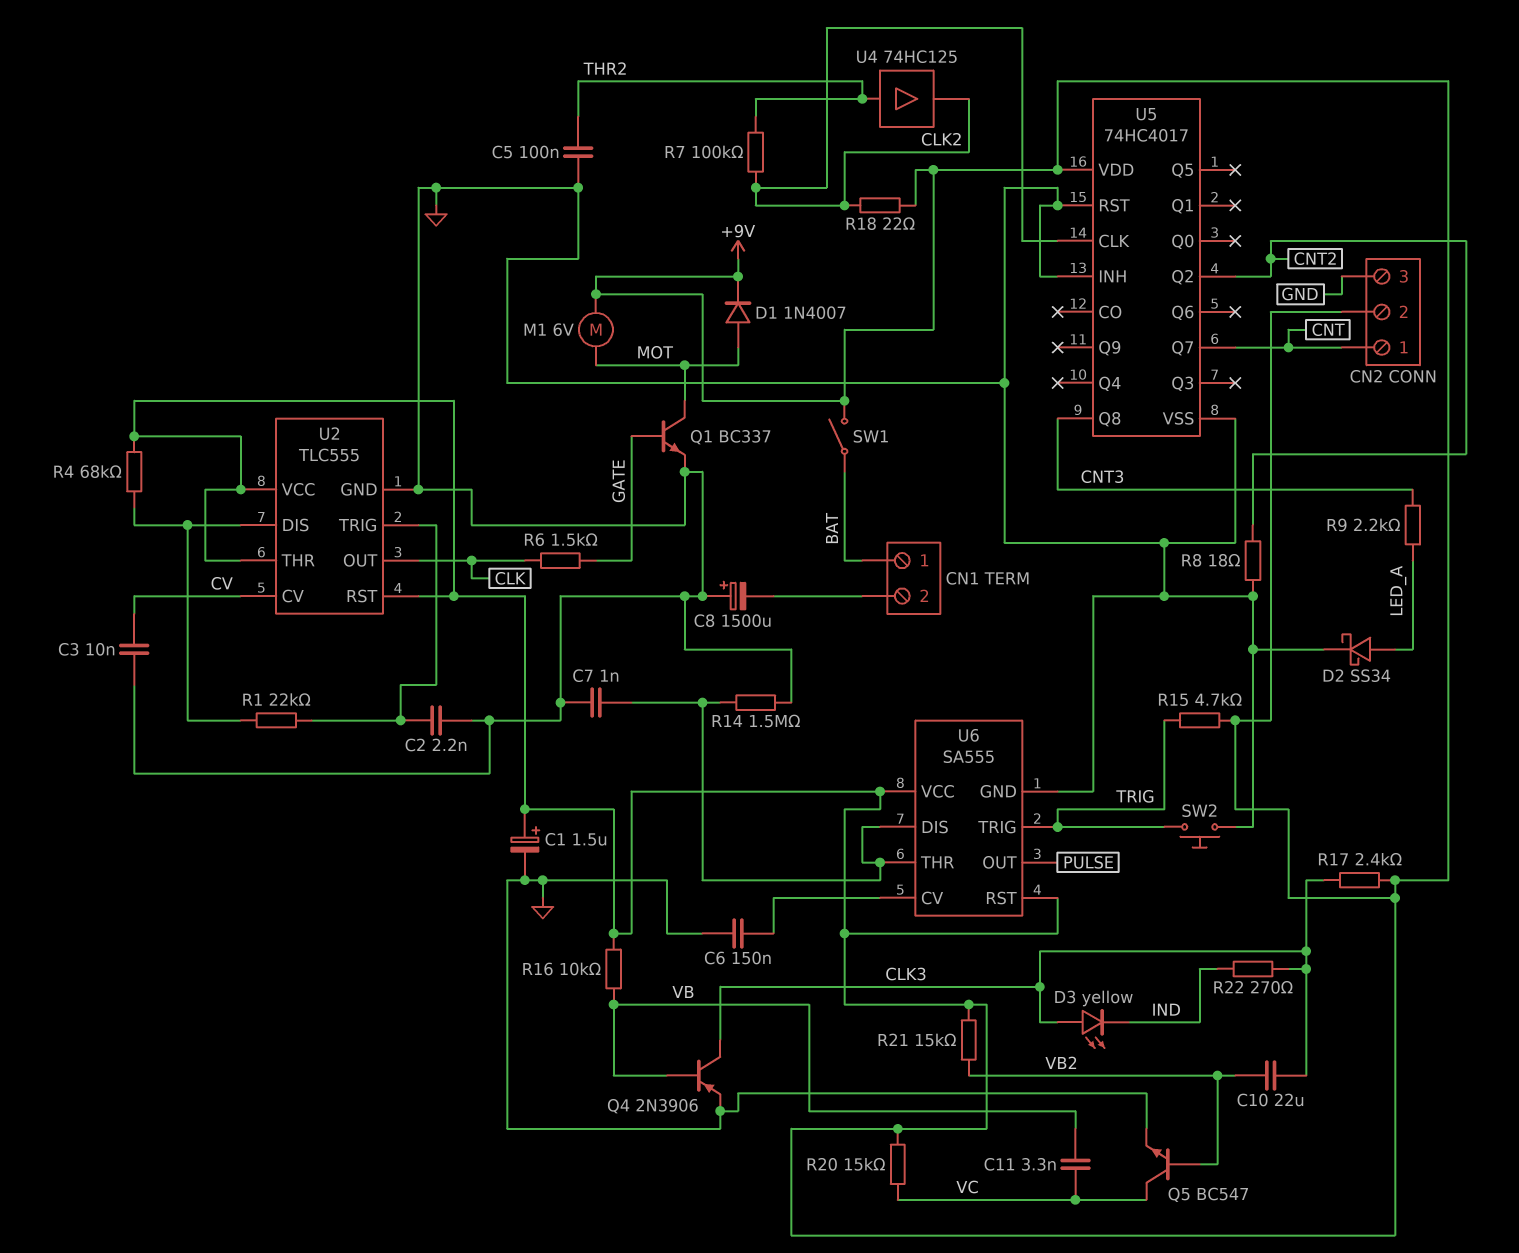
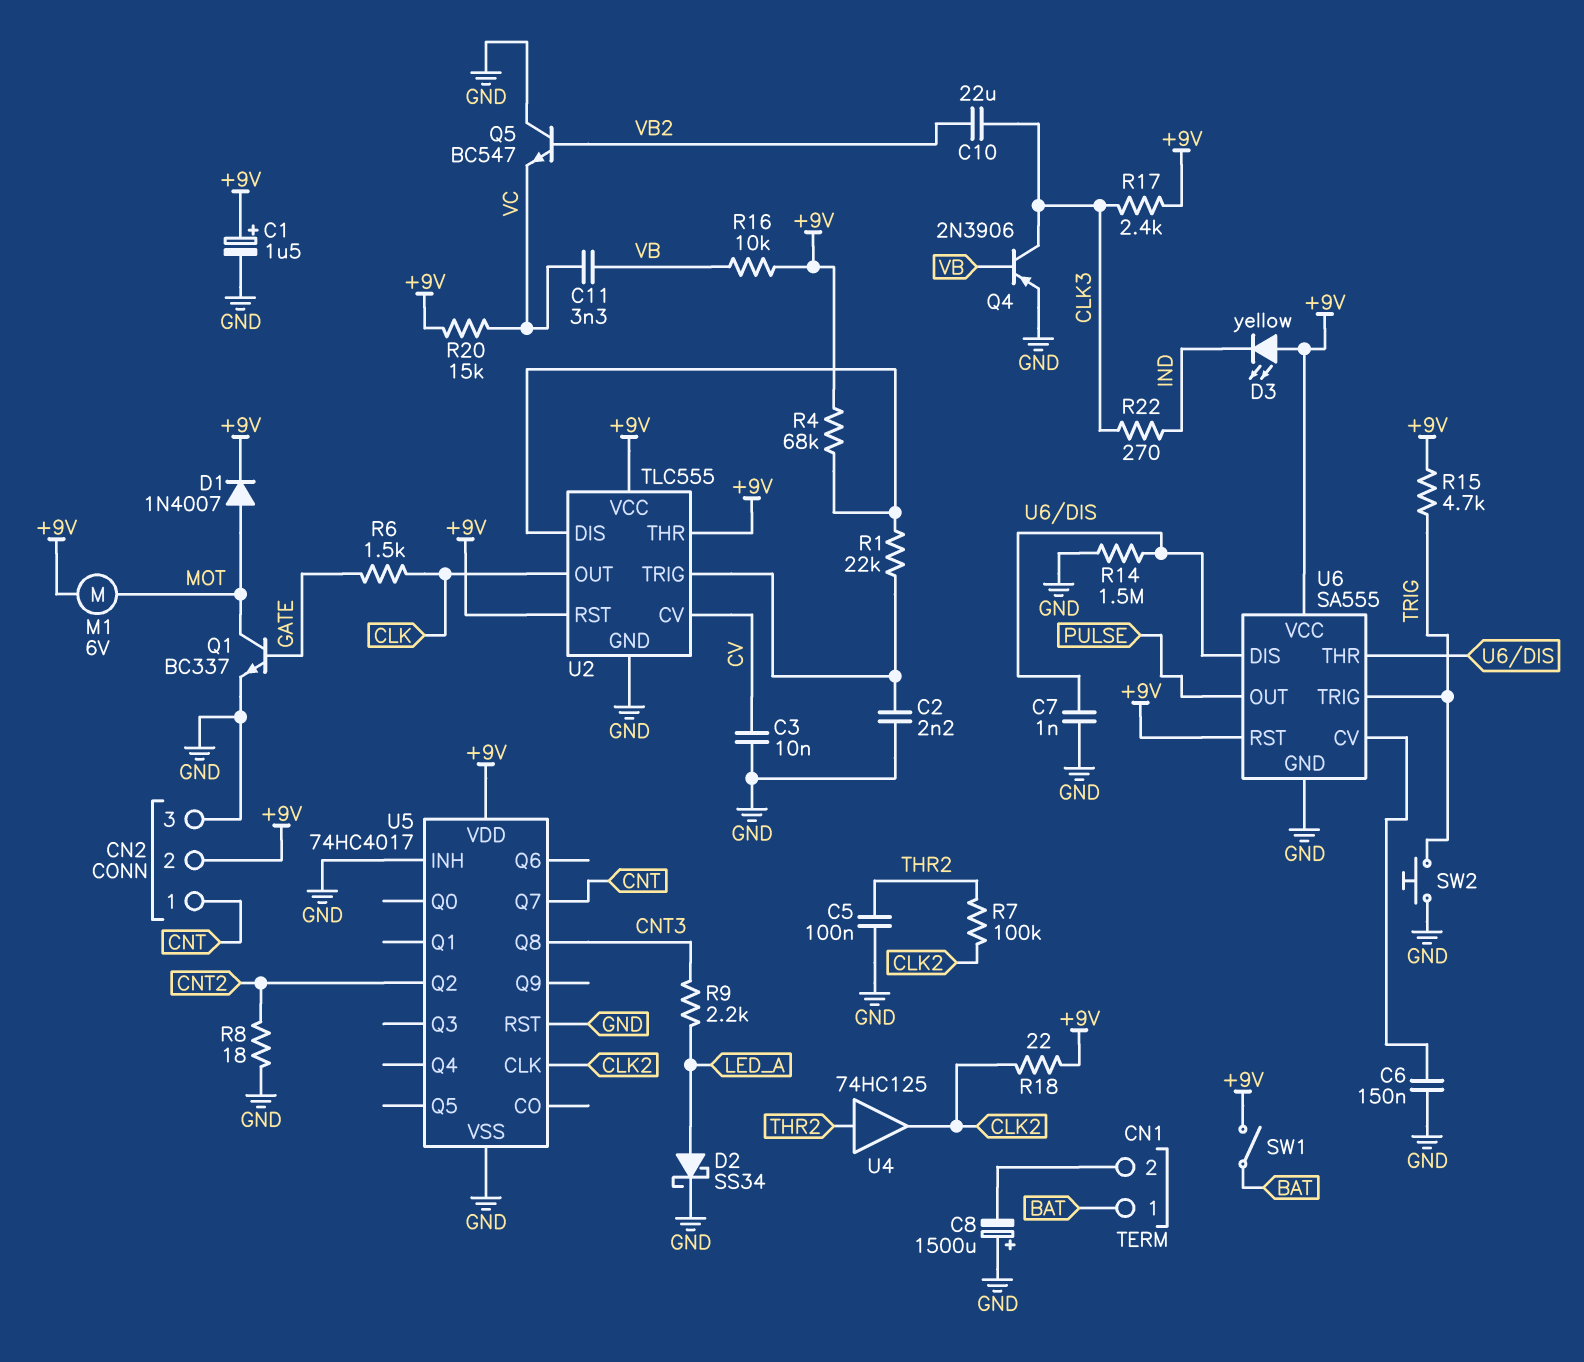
D3: LED yellow (A CLK3, K IND) -> LED yellow (A +9V, K IND)
Q5: NPN BC547 (B VB2, C VC, E GND) -> NPN BC547 (B VB2, C GND, E VC)
R21: 15k (+9V, VB2) -> none

